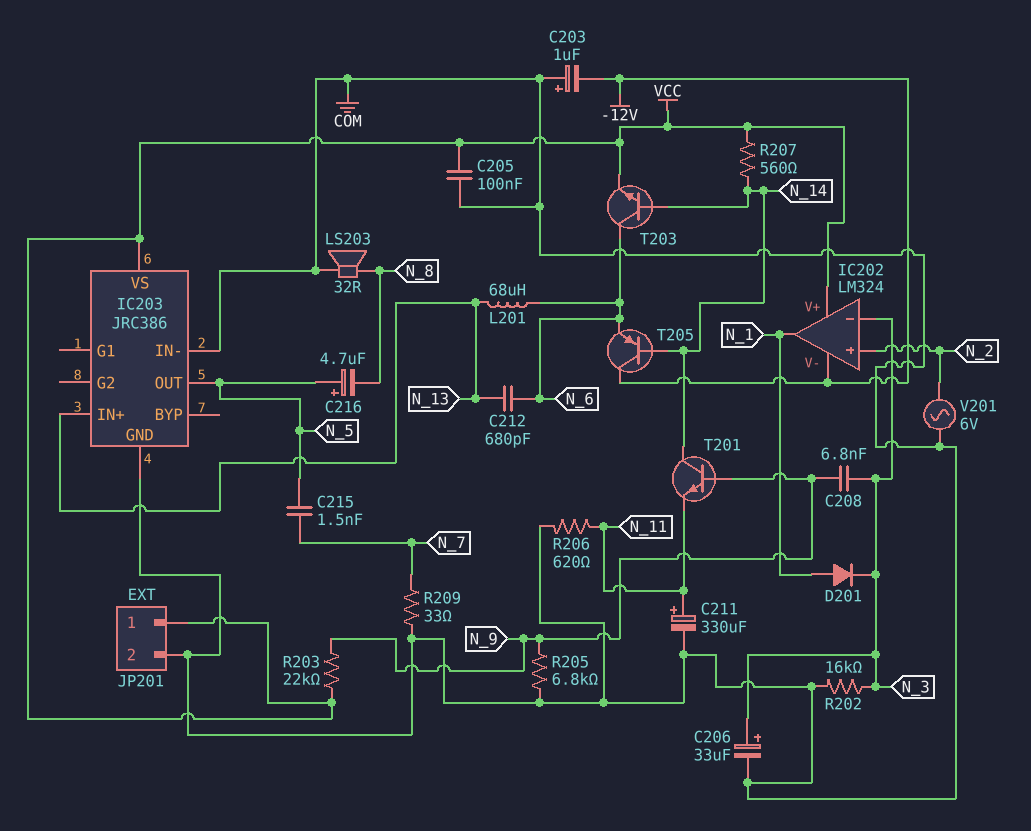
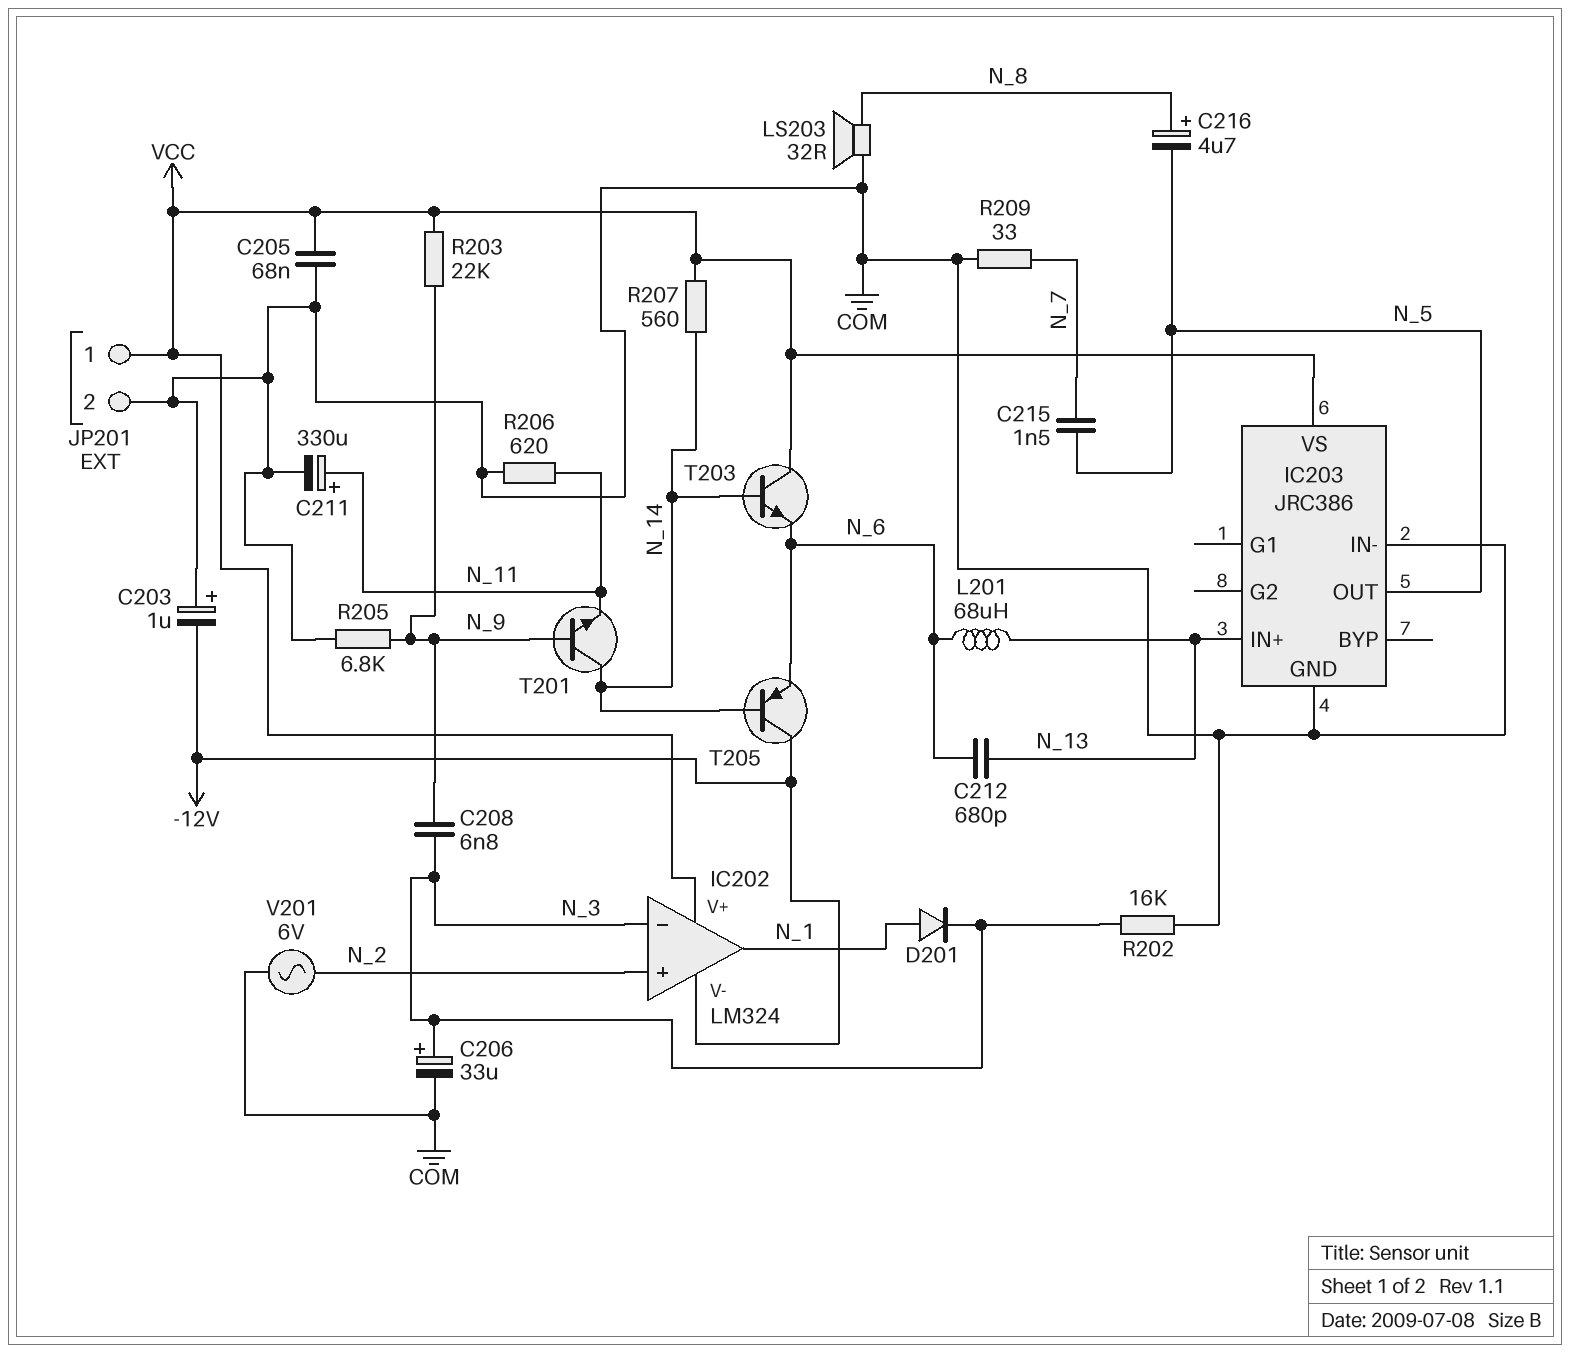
C205: 100nF (COM, VCC) -> 68nF (COM, VCC)
C216: 4.7uF (plus N_5, minus N_8) -> 4.7uF (plus N_8, minus N_5)
T203: NPN (B N_14, C N_6, E VCC) -> NPN (B N_14, C VCC, E N_6)

